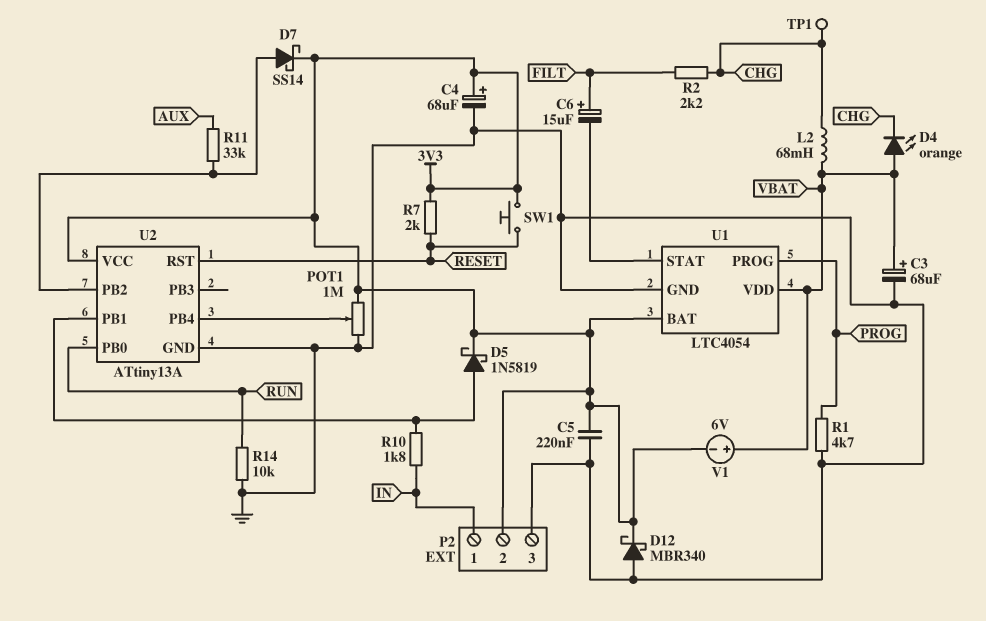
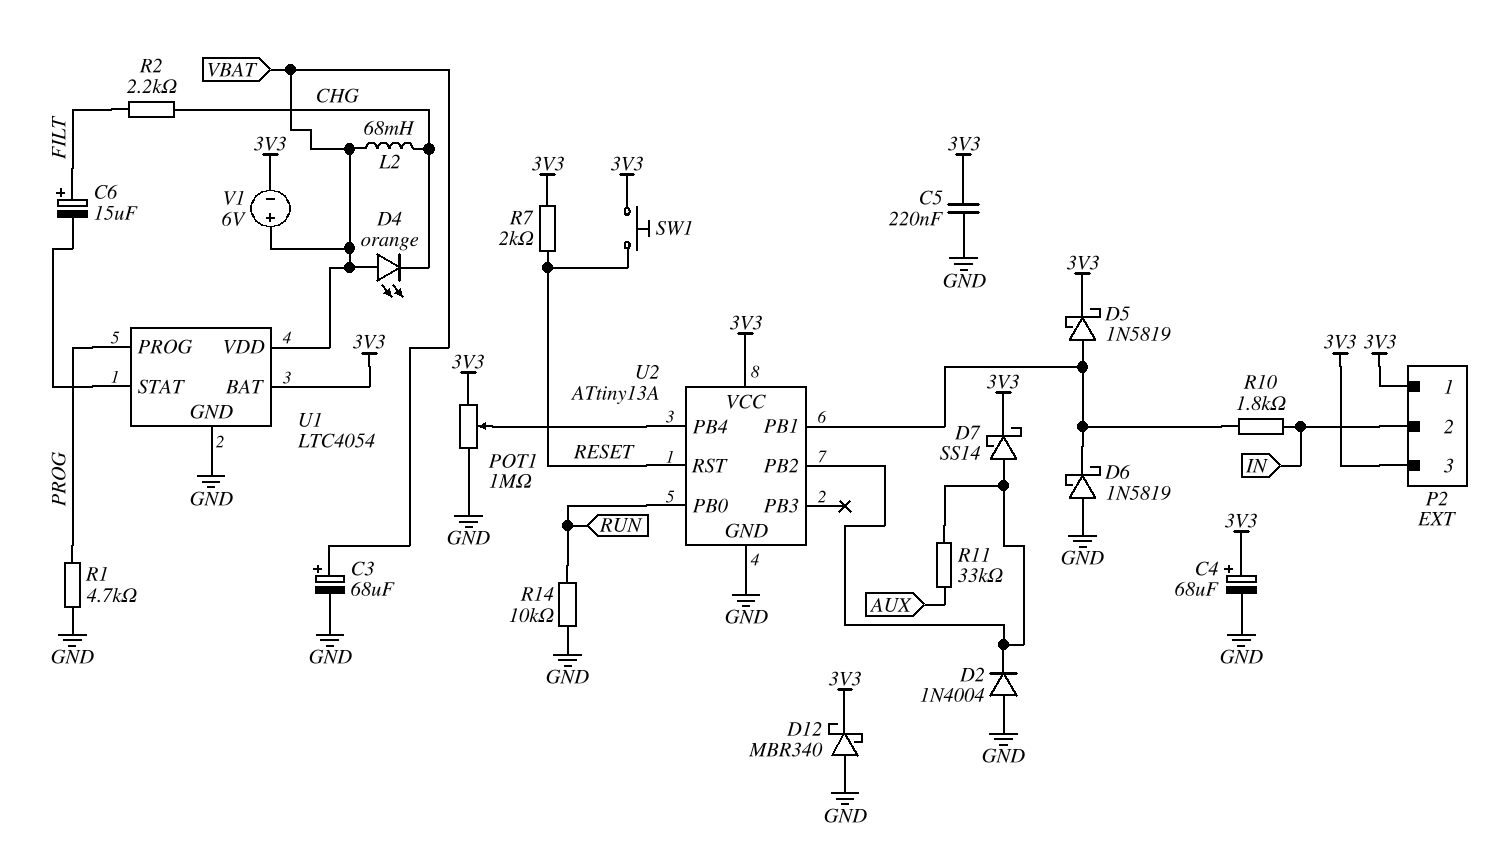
D2: none -> diode 1N4004 (A GND, K U2/PB2)
D6: none -> schottky 1N5819 (A GND, K U2/PB1)
P2 pin 1: IN -> 3V3
P2 pin 2: 3V3 -> IN
P2 pin 3: GND -> 3V3
TP1: test point (CHG) -> none

